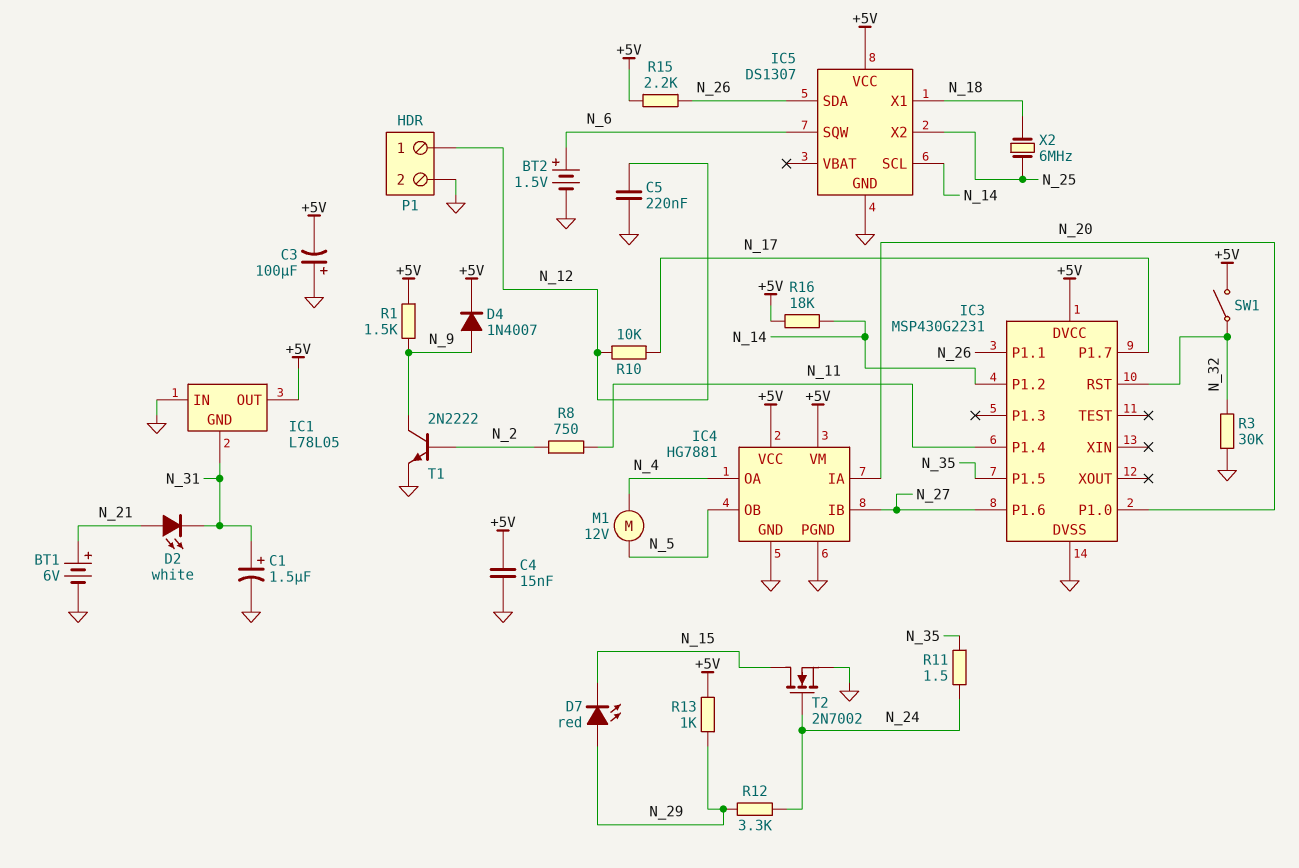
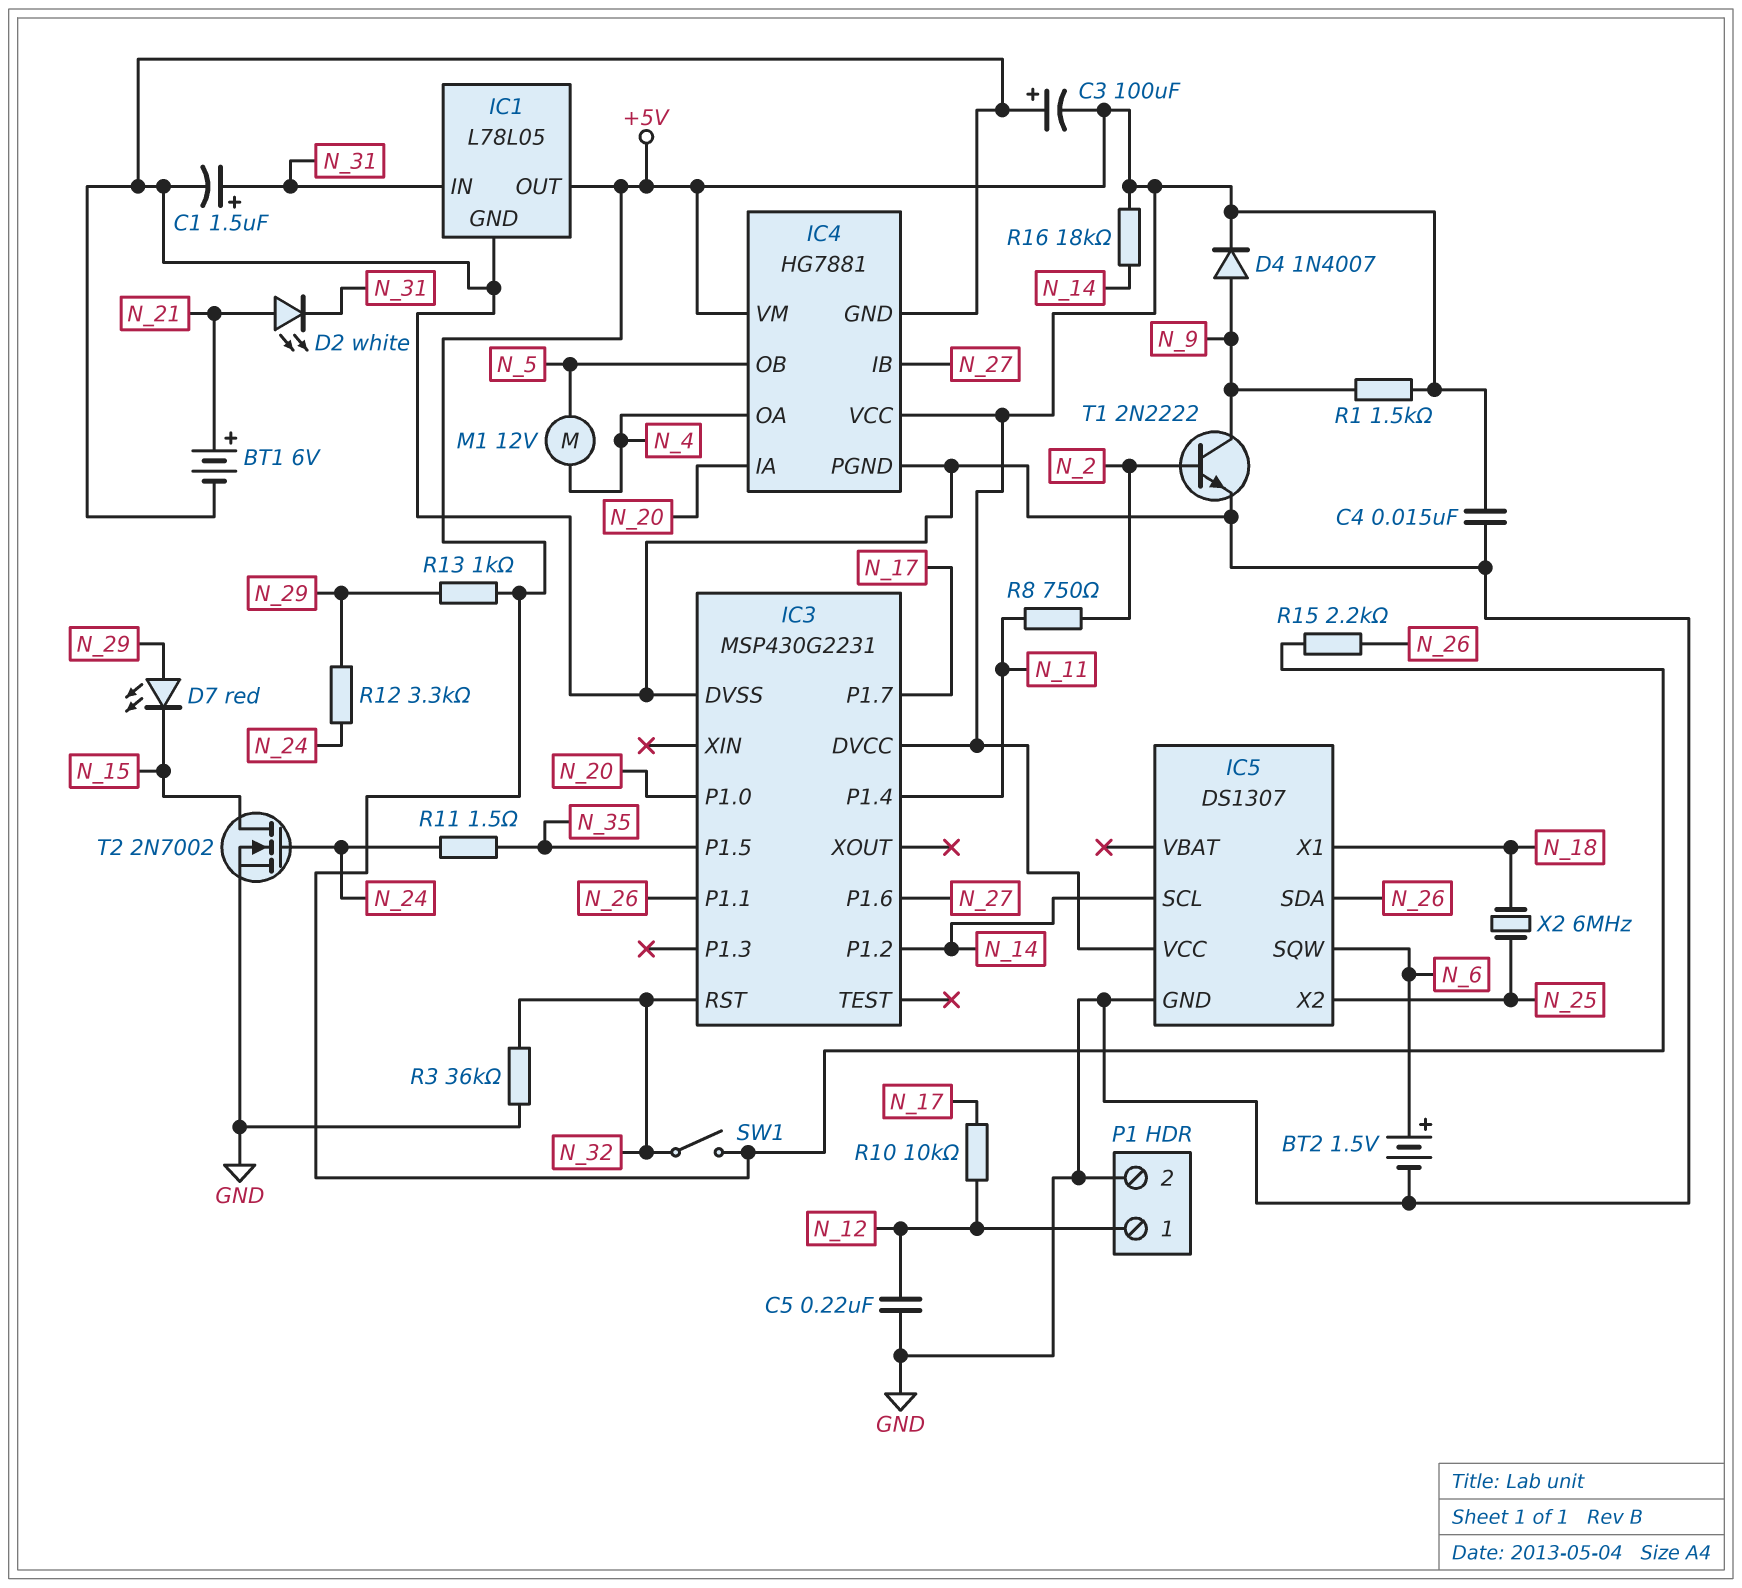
IC1 pin GND: N_31 -> GND
IC1 pin IN: GND -> N_31
R3: 30k (GND, N_32) -> 36k (GND, N_32)

